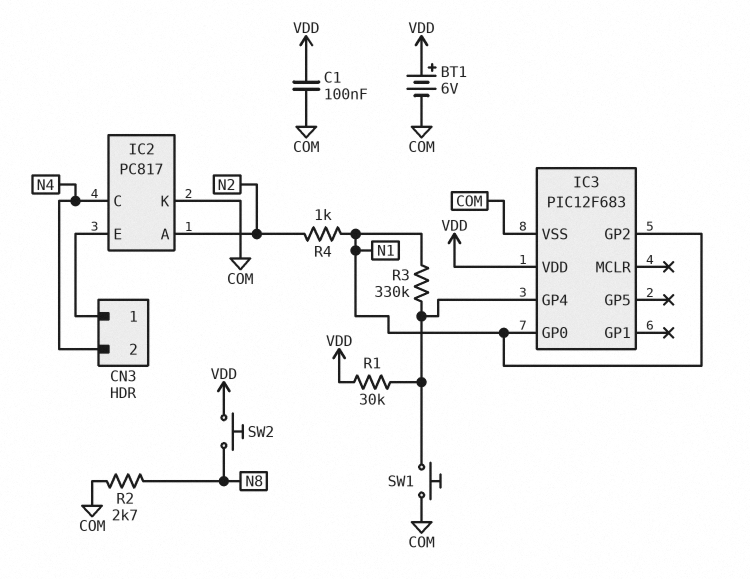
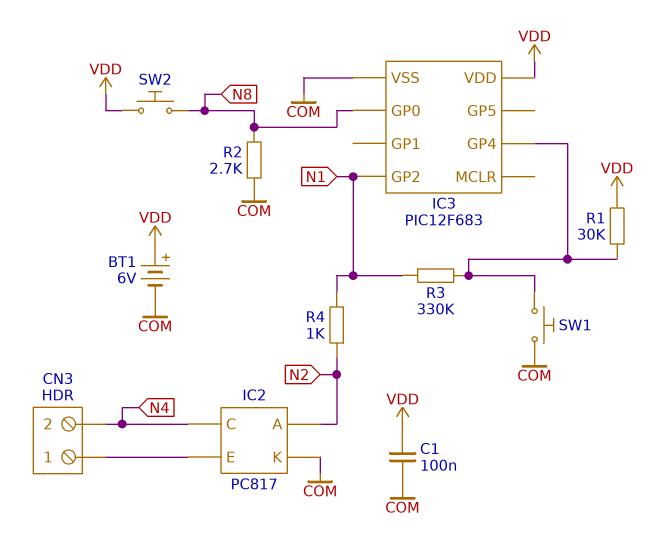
IC3 pin GP0: N1 -> N8

